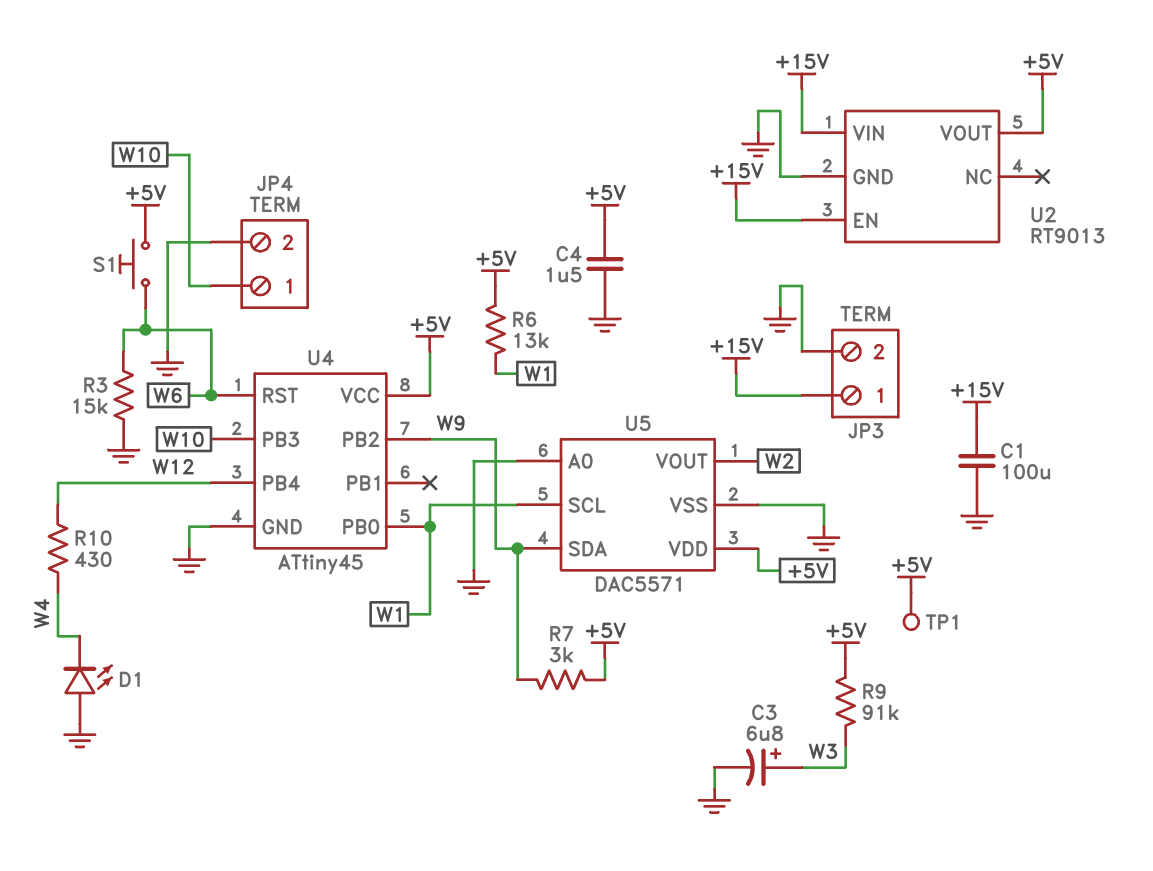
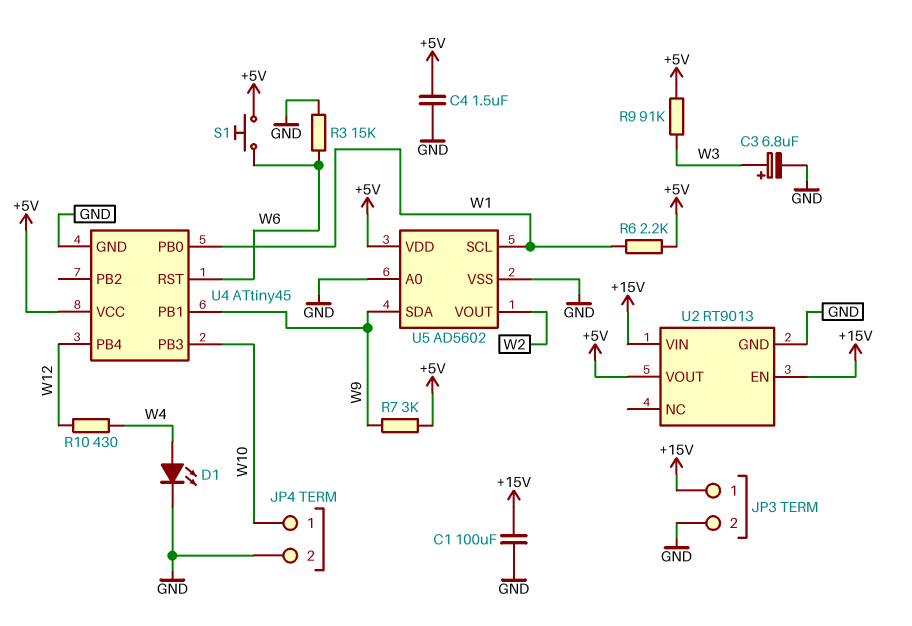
D1: LED (A GND, K W4) -> LED (A W4, K GND)
R6: 13k (+5V, W1) -> 2.2k (+5V, W1)
TP1: test point (+5V) -> none
U4 pin PB1: none -> W9
U4 pin PB2: W9 -> none
U5: DAC5571 -> AD5602

